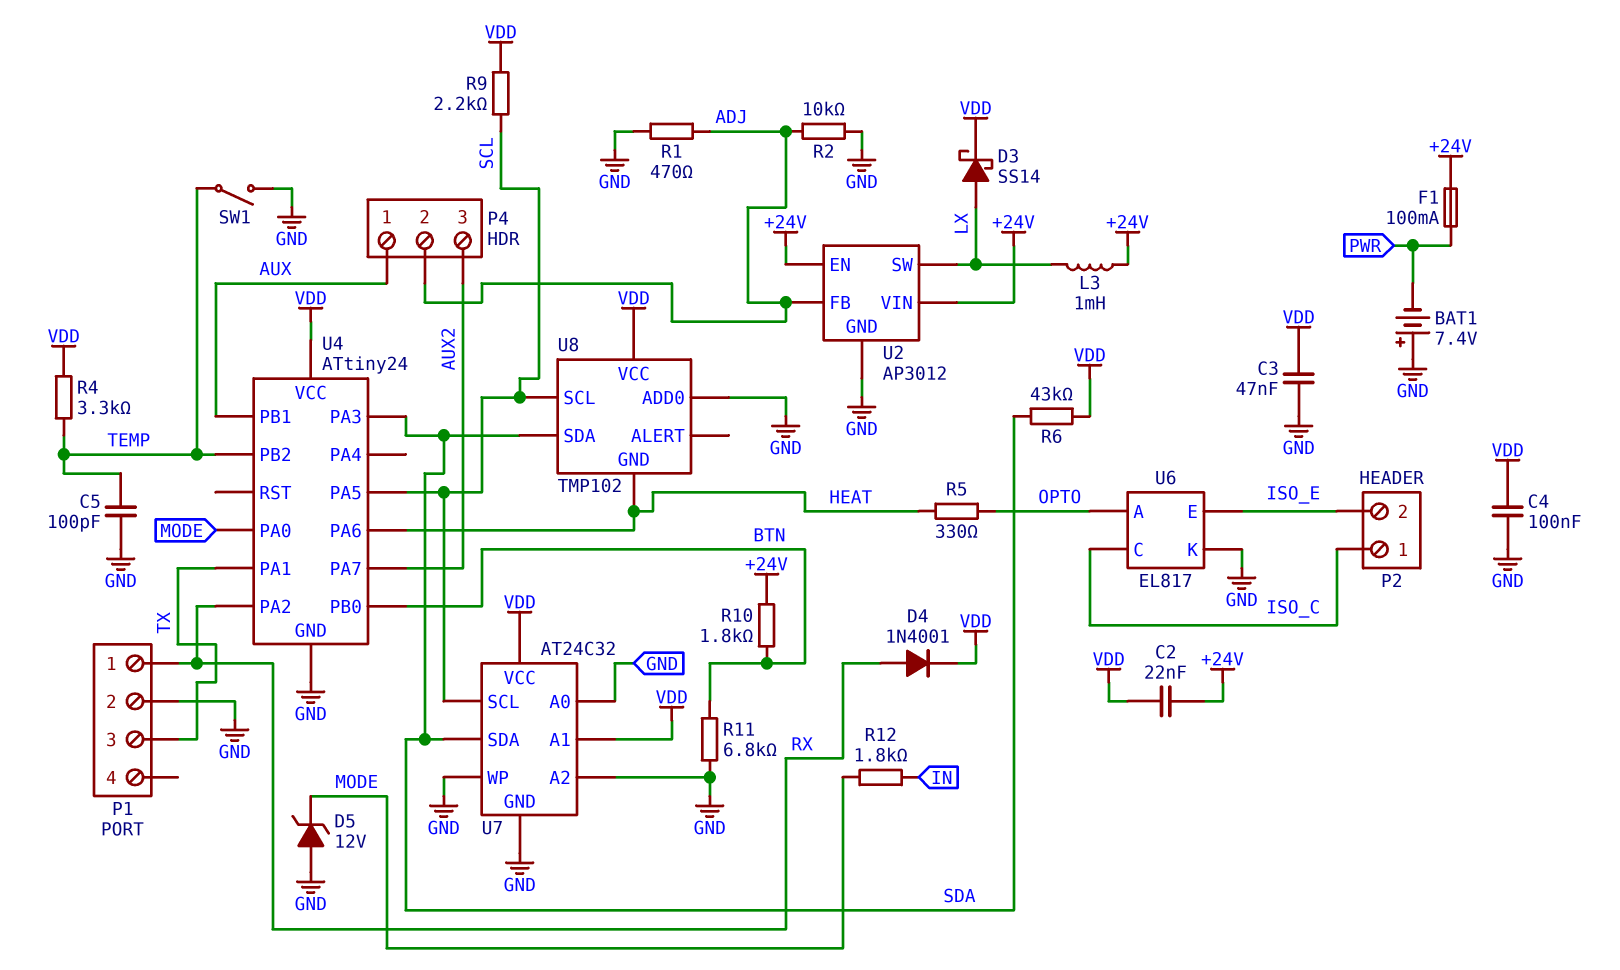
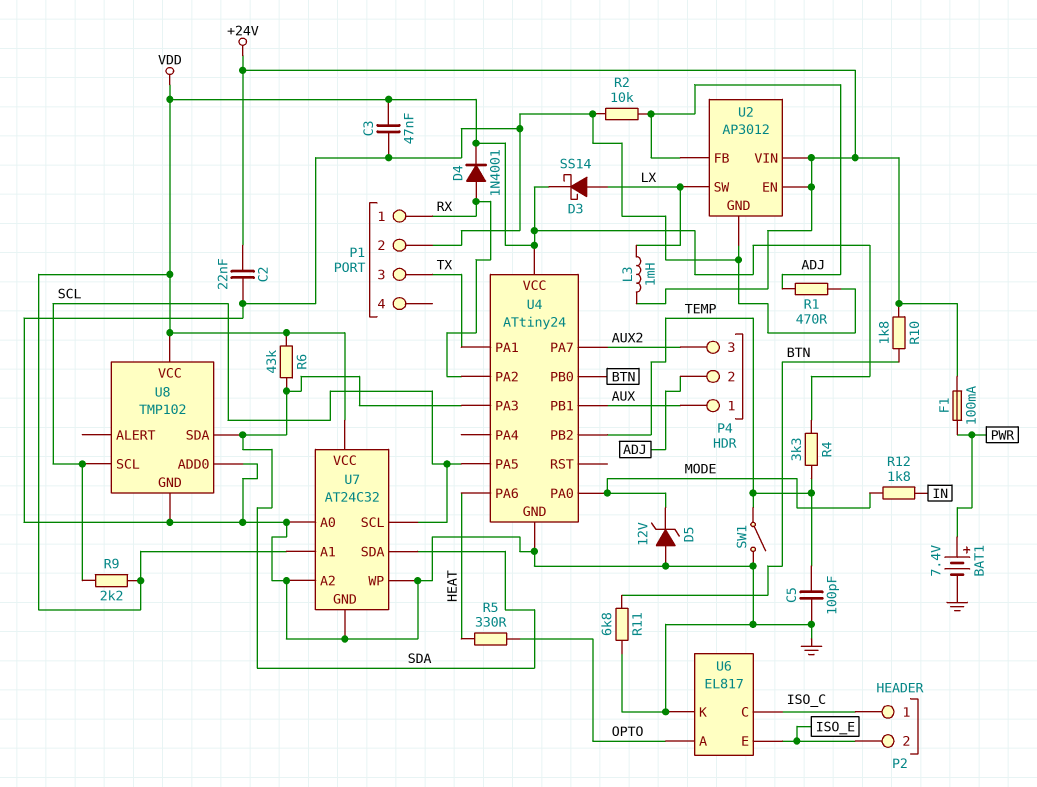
BAT1: 7.4V (plus GND, minus PWR) -> 7.4V (plus PWR, minus GND)
C2: 22nF (+24V, VDD) -> 22nF (+24V, GND)
C4: 100nF (GND, VDD) -> none
U8 pin GND: HEAT -> GND

